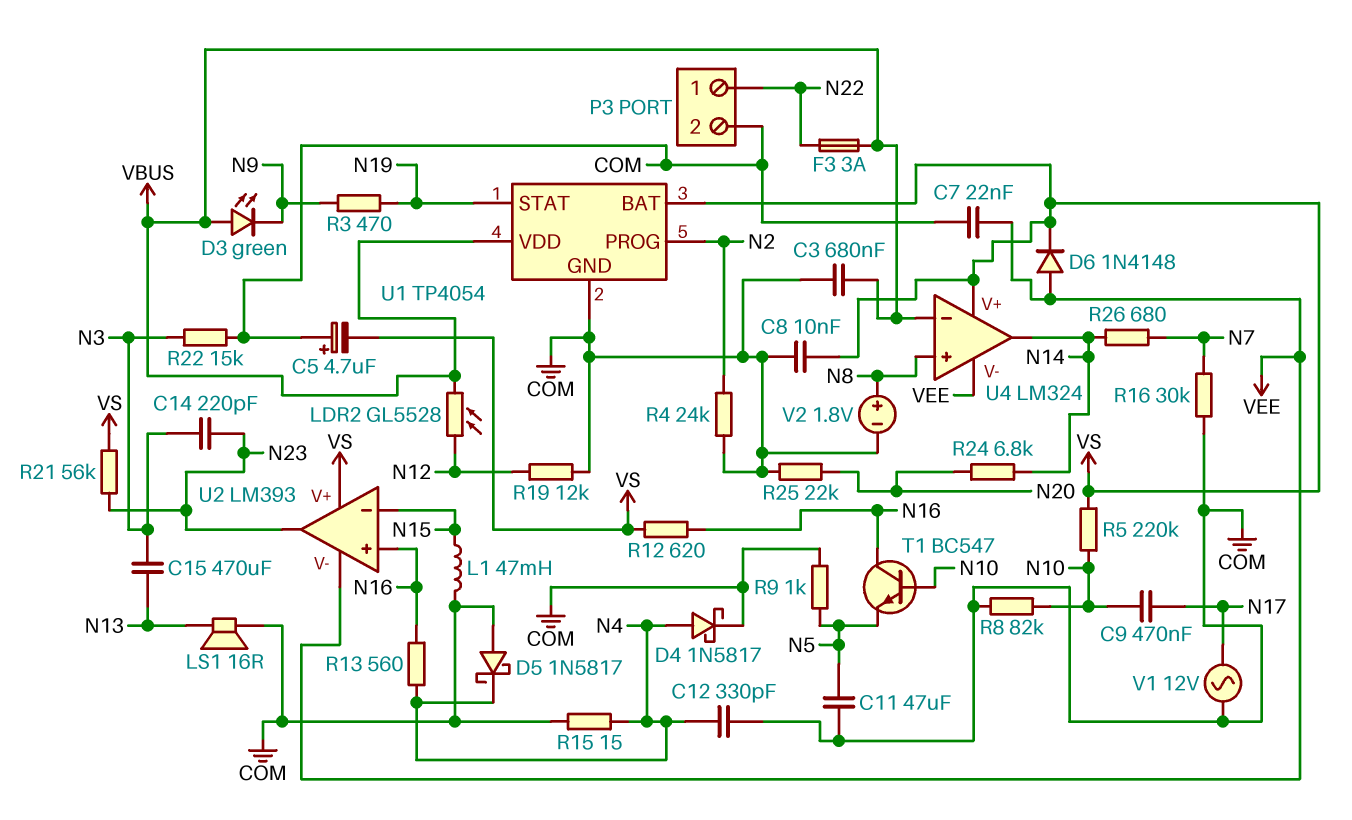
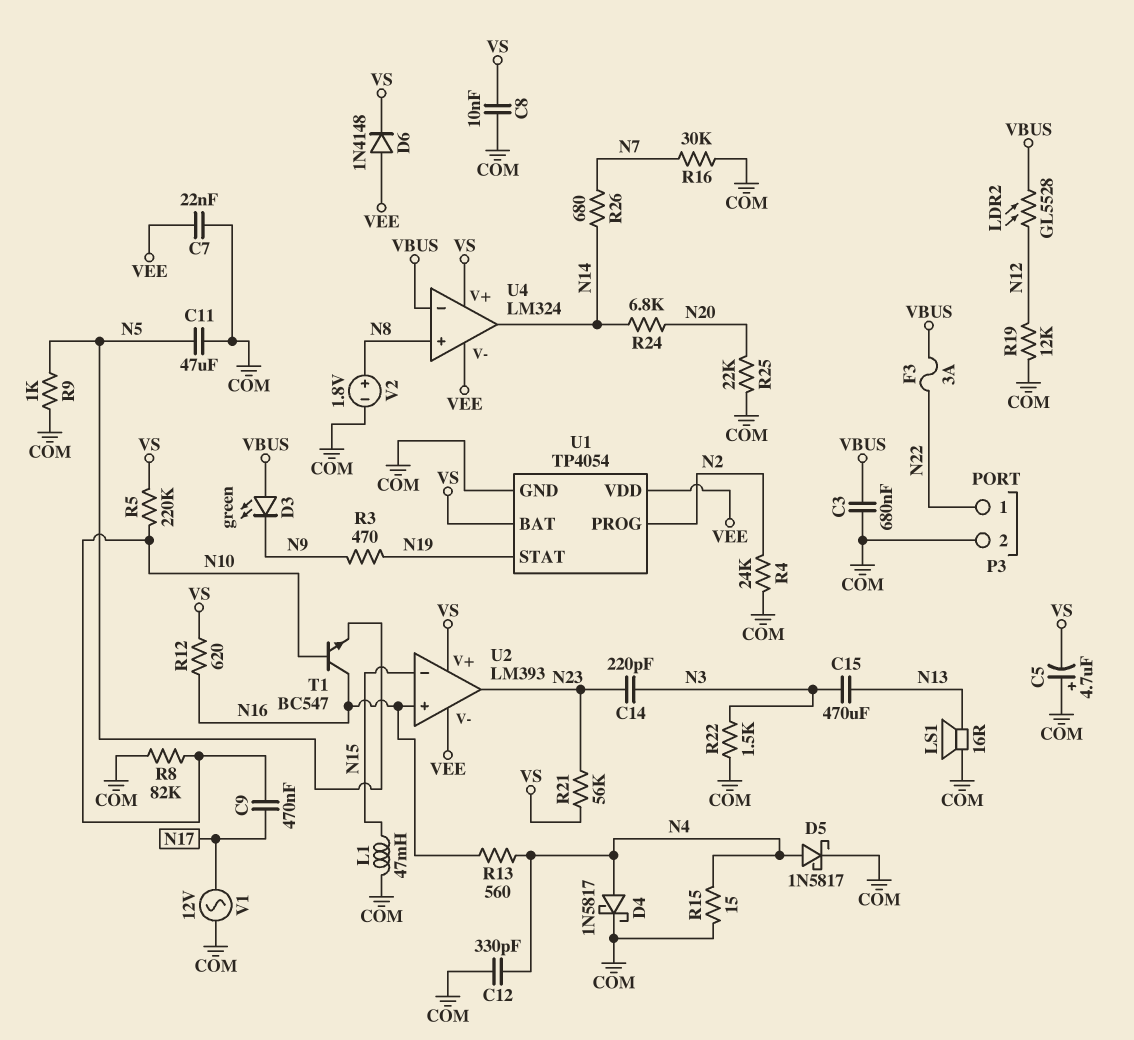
D5: schottky 1N5817 (A COM, K N4) -> schottky 1N5817 (A N4, K COM)
R22: 15k (COM, N3) -> 1.5k (COM, N3)
U1 pin VDD: VBUS -> VEE

